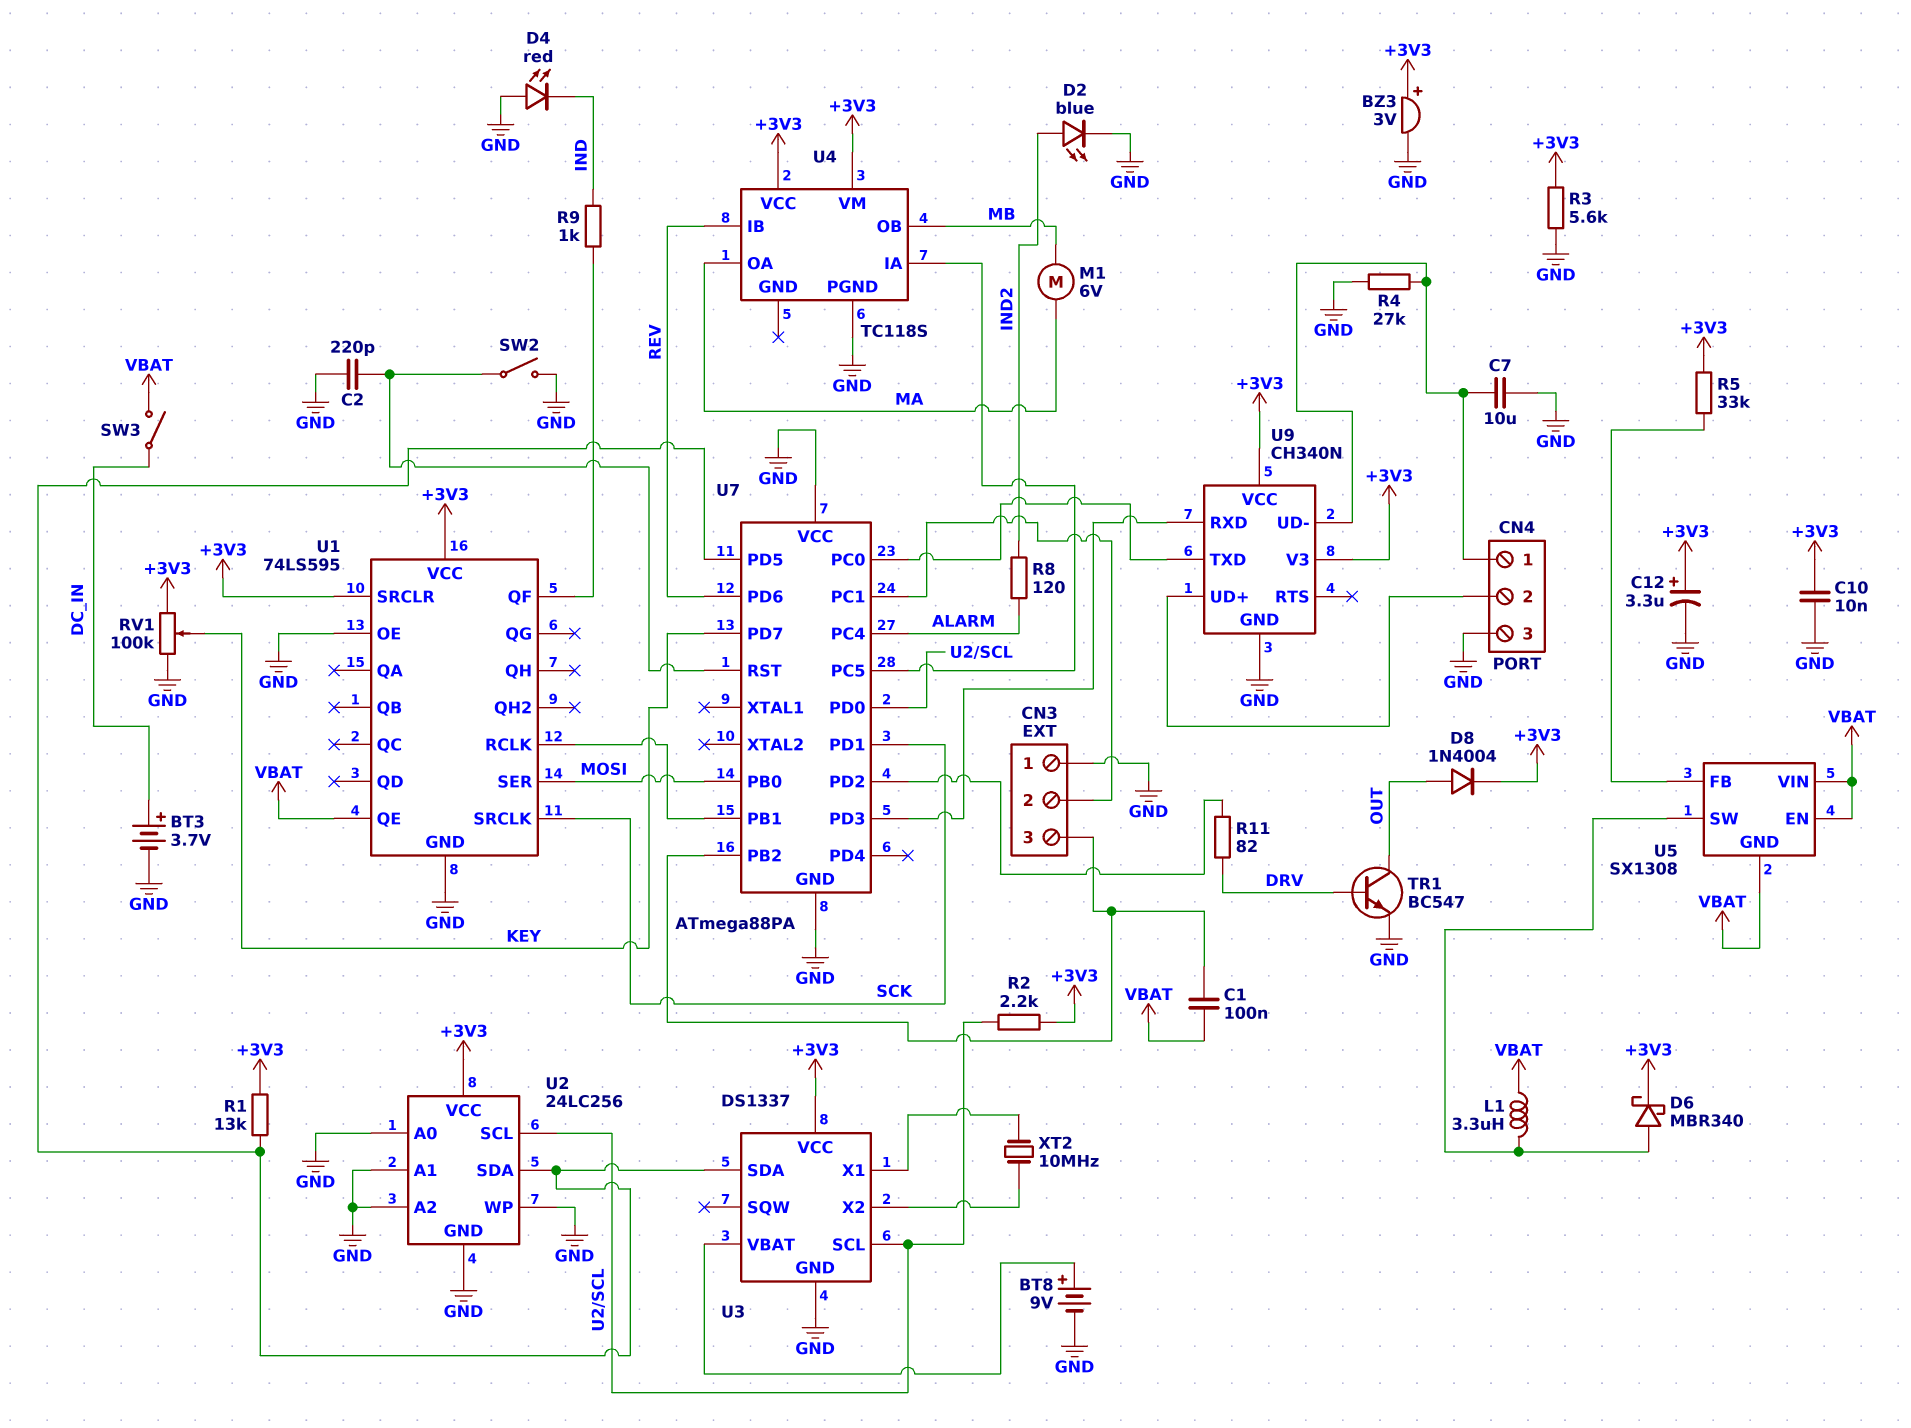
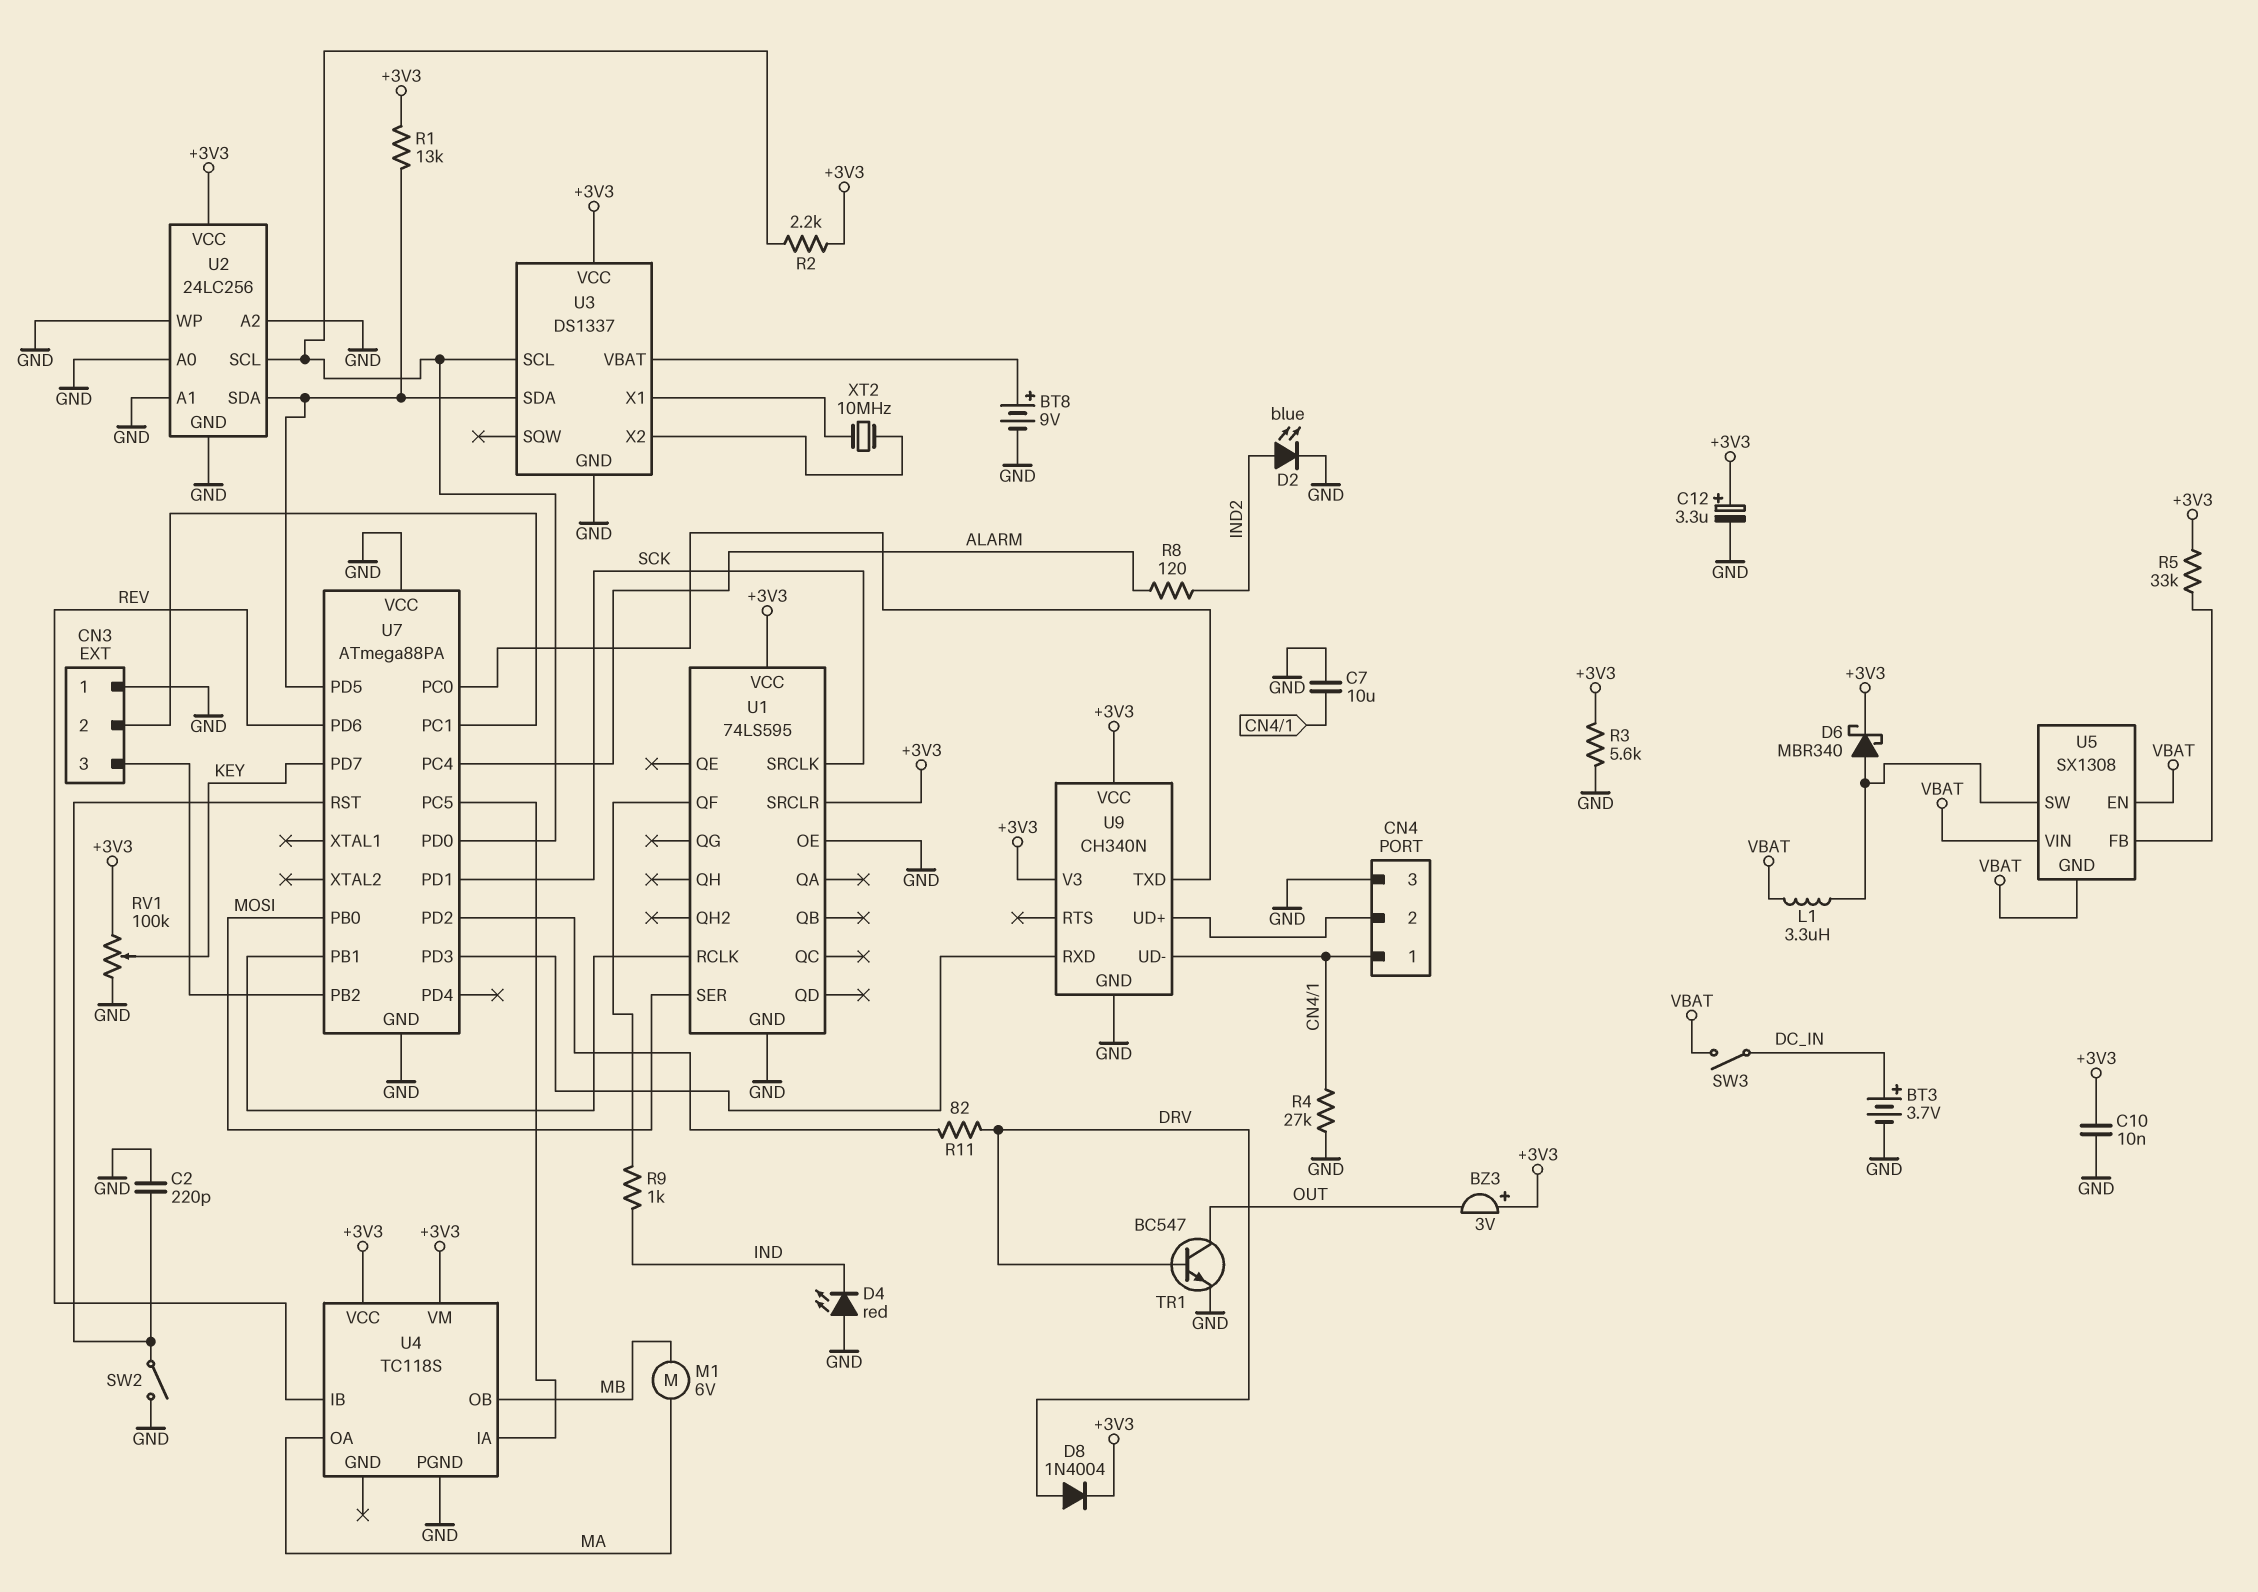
BZ3: buzzer 3V (plus +3V3, minus GND) -> buzzer 3V (plus +3V3, minus OUT)
C1: 100nF (CN3/3, VBAT) -> none
D8: diode 1N4004 (A OUT, K +3V3) -> diode 1N4004 (A DRV, K +3V3)
U1 pin QE: VBAT -> none

